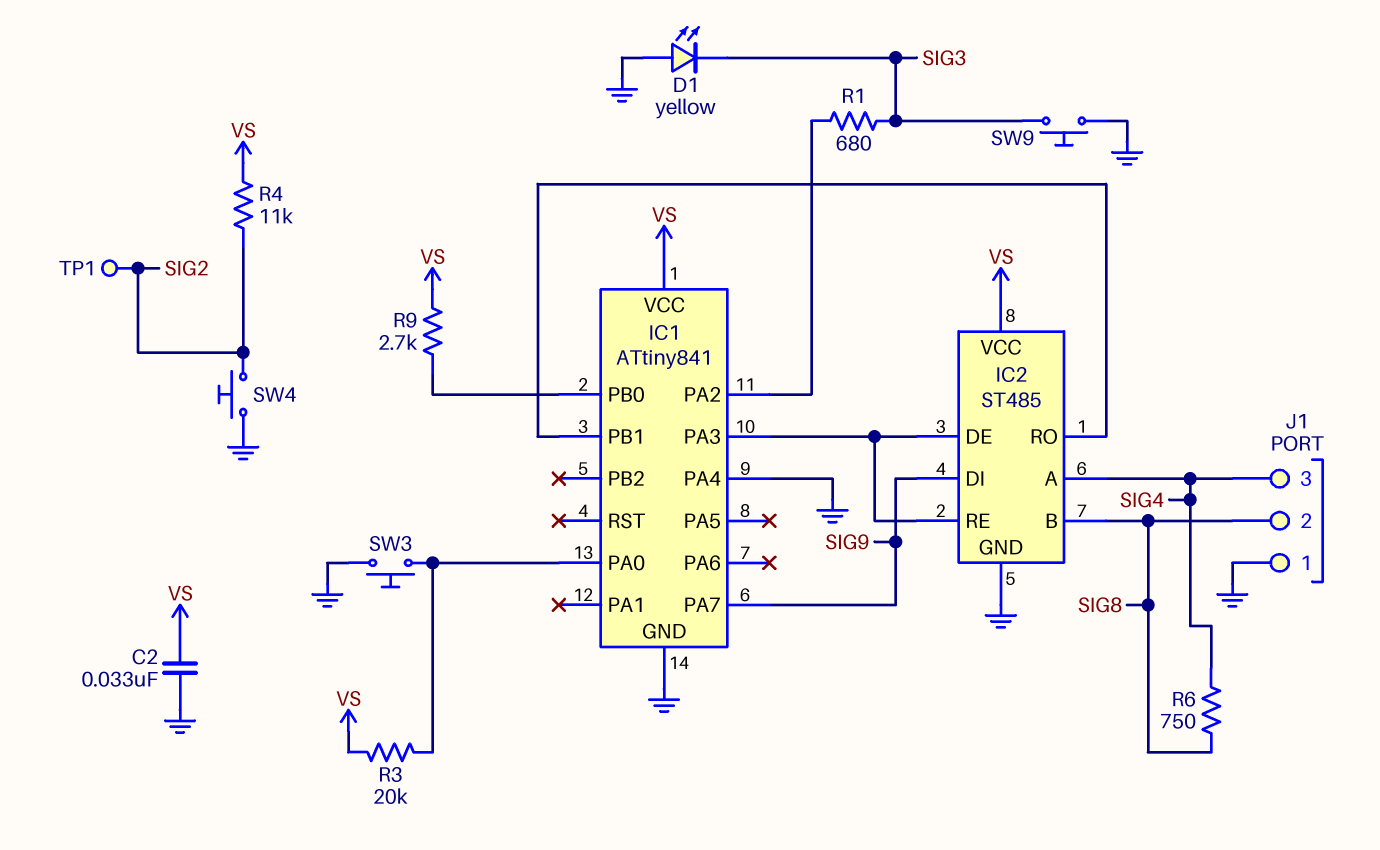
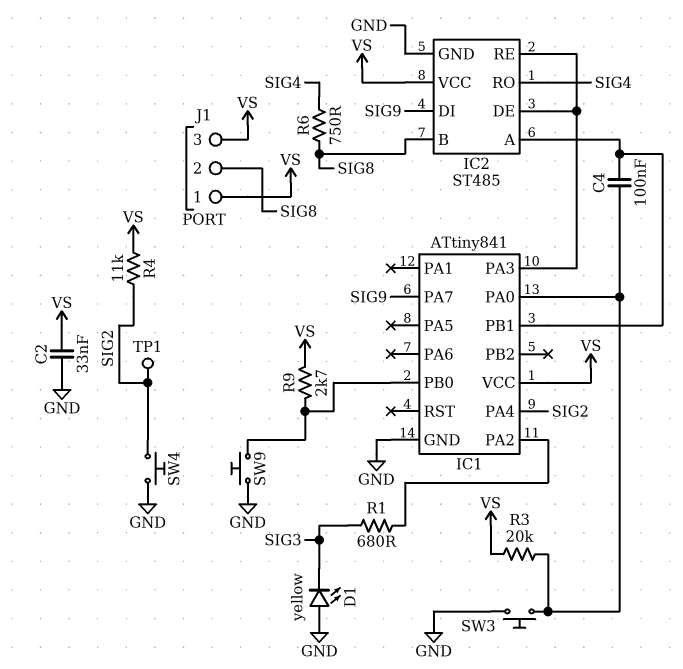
C4: none -> 100nF (IC1/PA0, IC1/PB1)
IC1 pin PA4: GND -> SIG2
IC2 pin A: SIG4 -> IC1/PB1
IC2 pin RO: IC1/PB1 -> SIG4
J1 pin 1: GND -> VS
J1 pin 3: SIG4 -> VS
SW9: button (GND, SIG3) -> button (GND, IC1/PB0)

